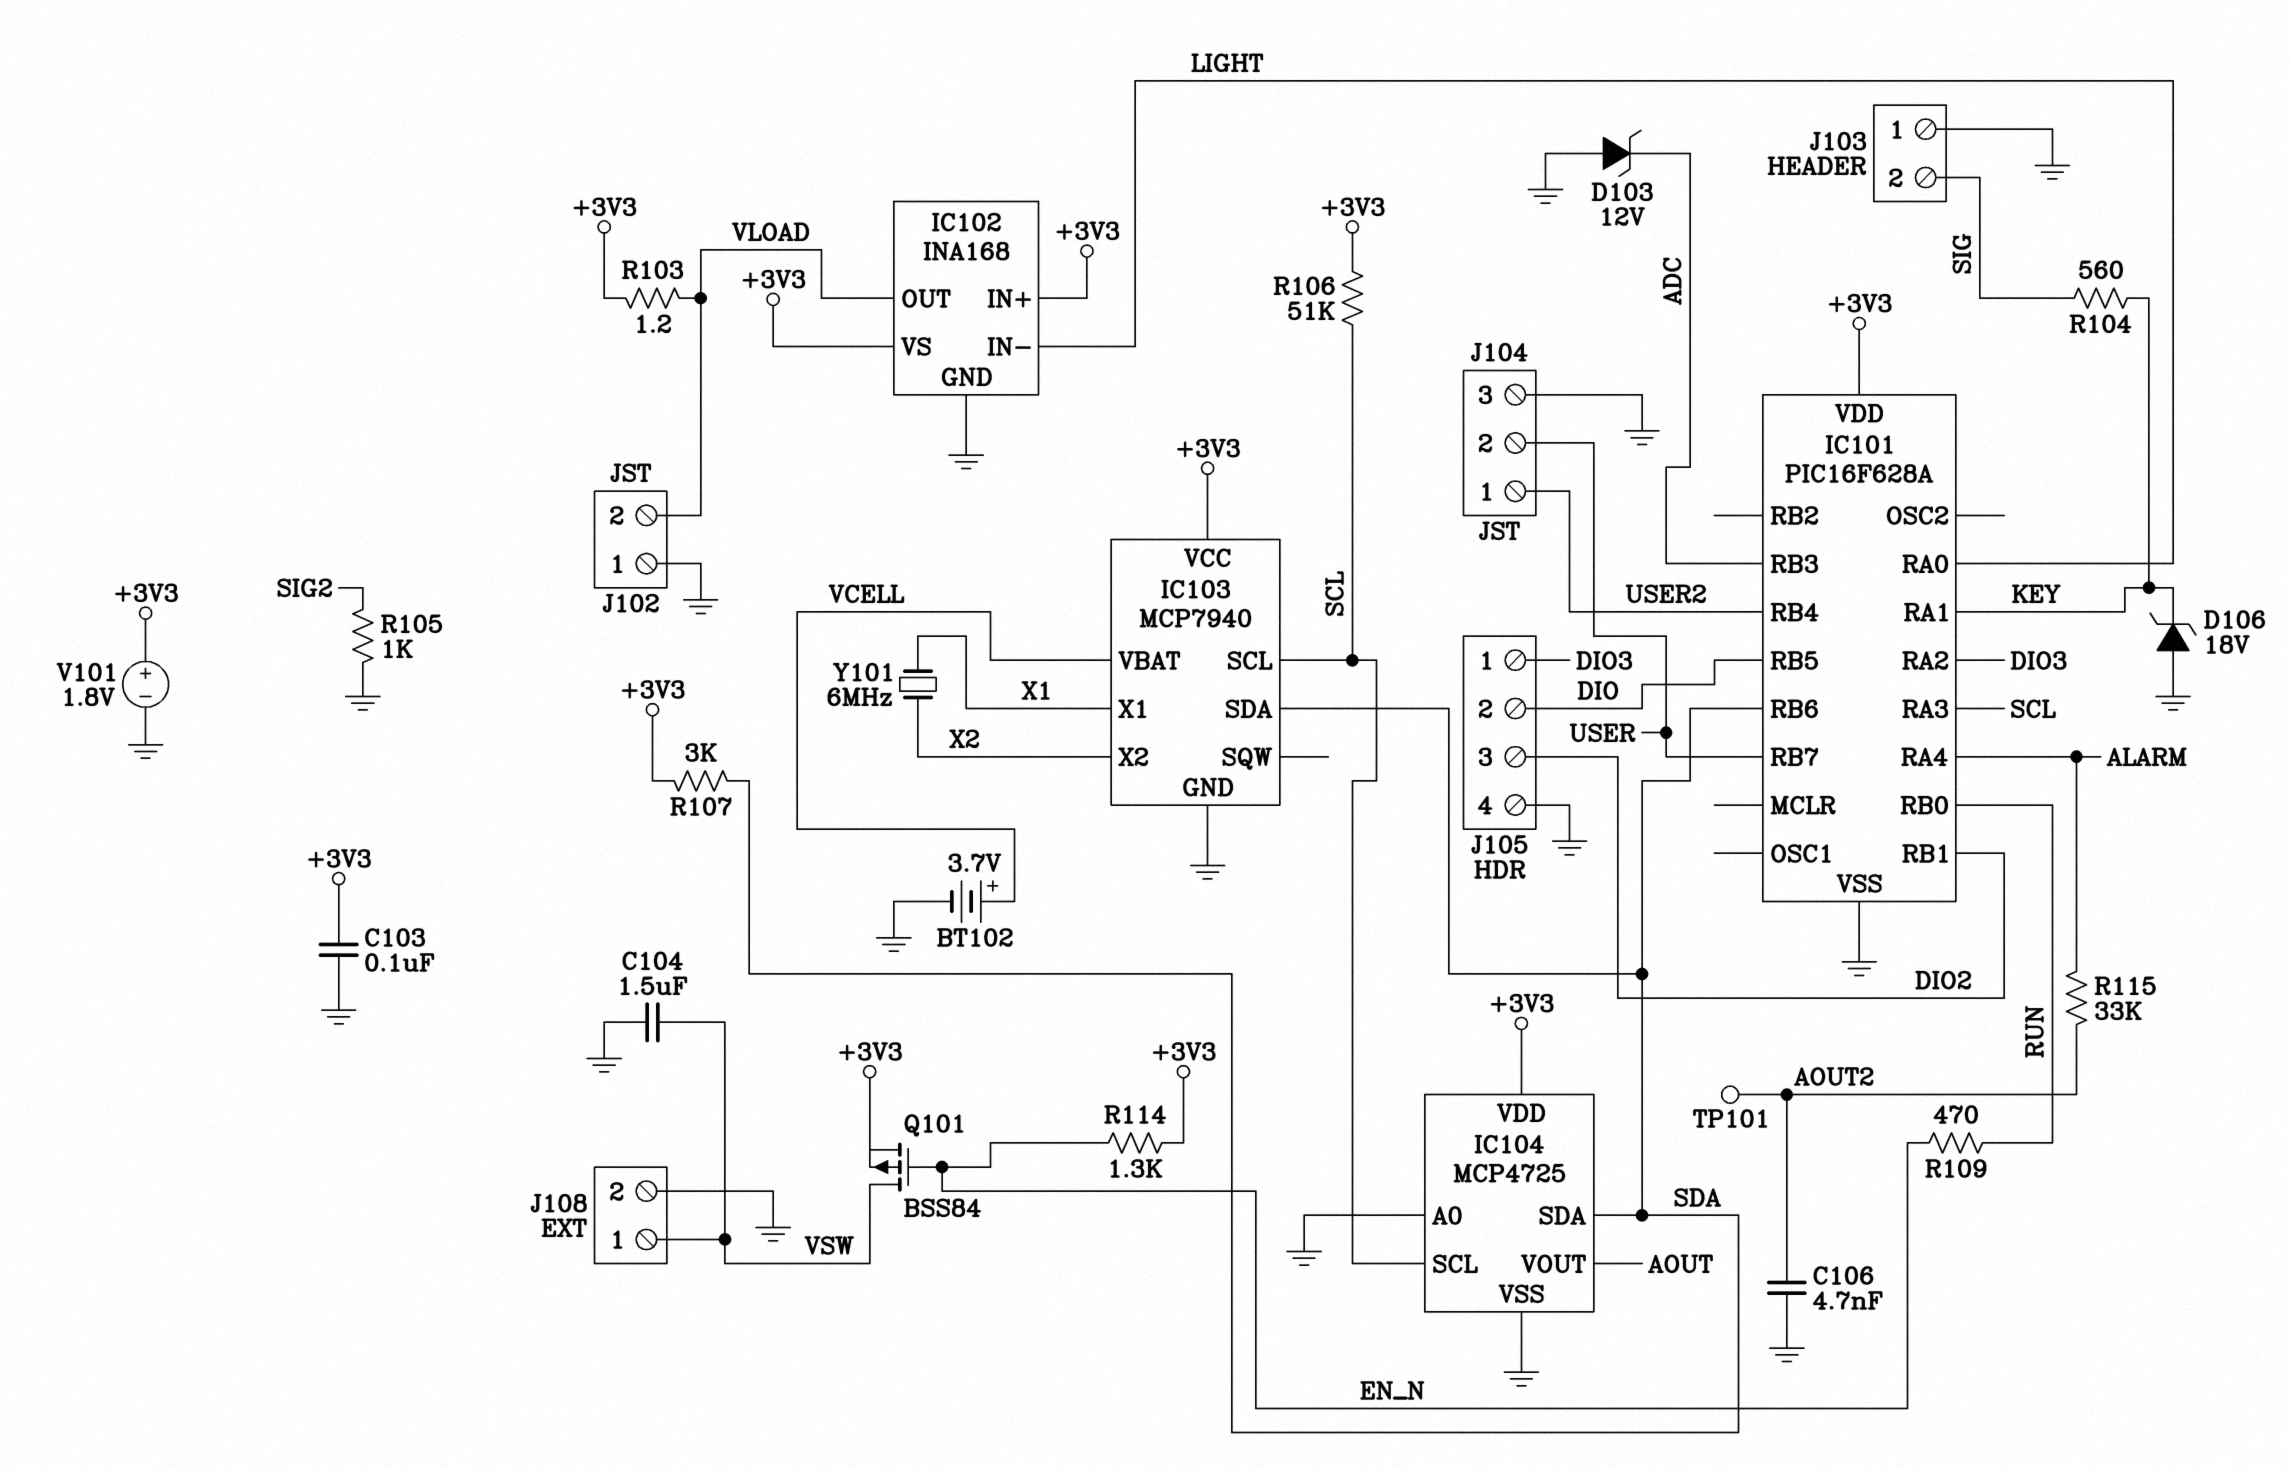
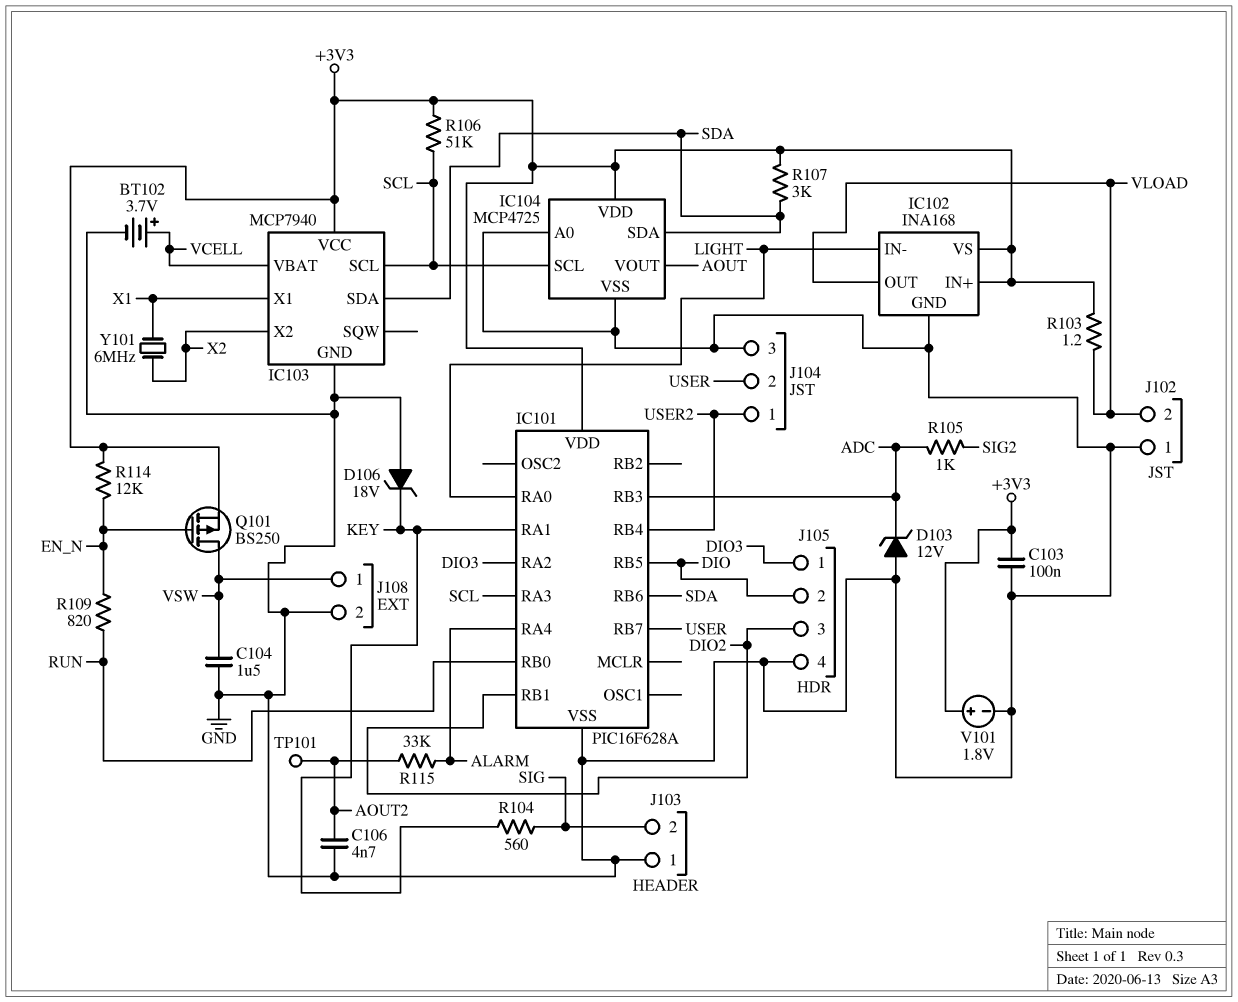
Q101: PMOS BSS84 (G EN_N, D VSW, S +3V3) -> PMOS BS250 (G EN_N, D VSW, S +3V3)
R105: 1k (GND, SIG2) -> 1k (ADC, SIG2)
R109: 470 (EN_N, RUN) -> 820 (EN_N, RUN)
R114: 1.3k (+3V3, EN_N) -> 12k (+3V3, EN_N)

